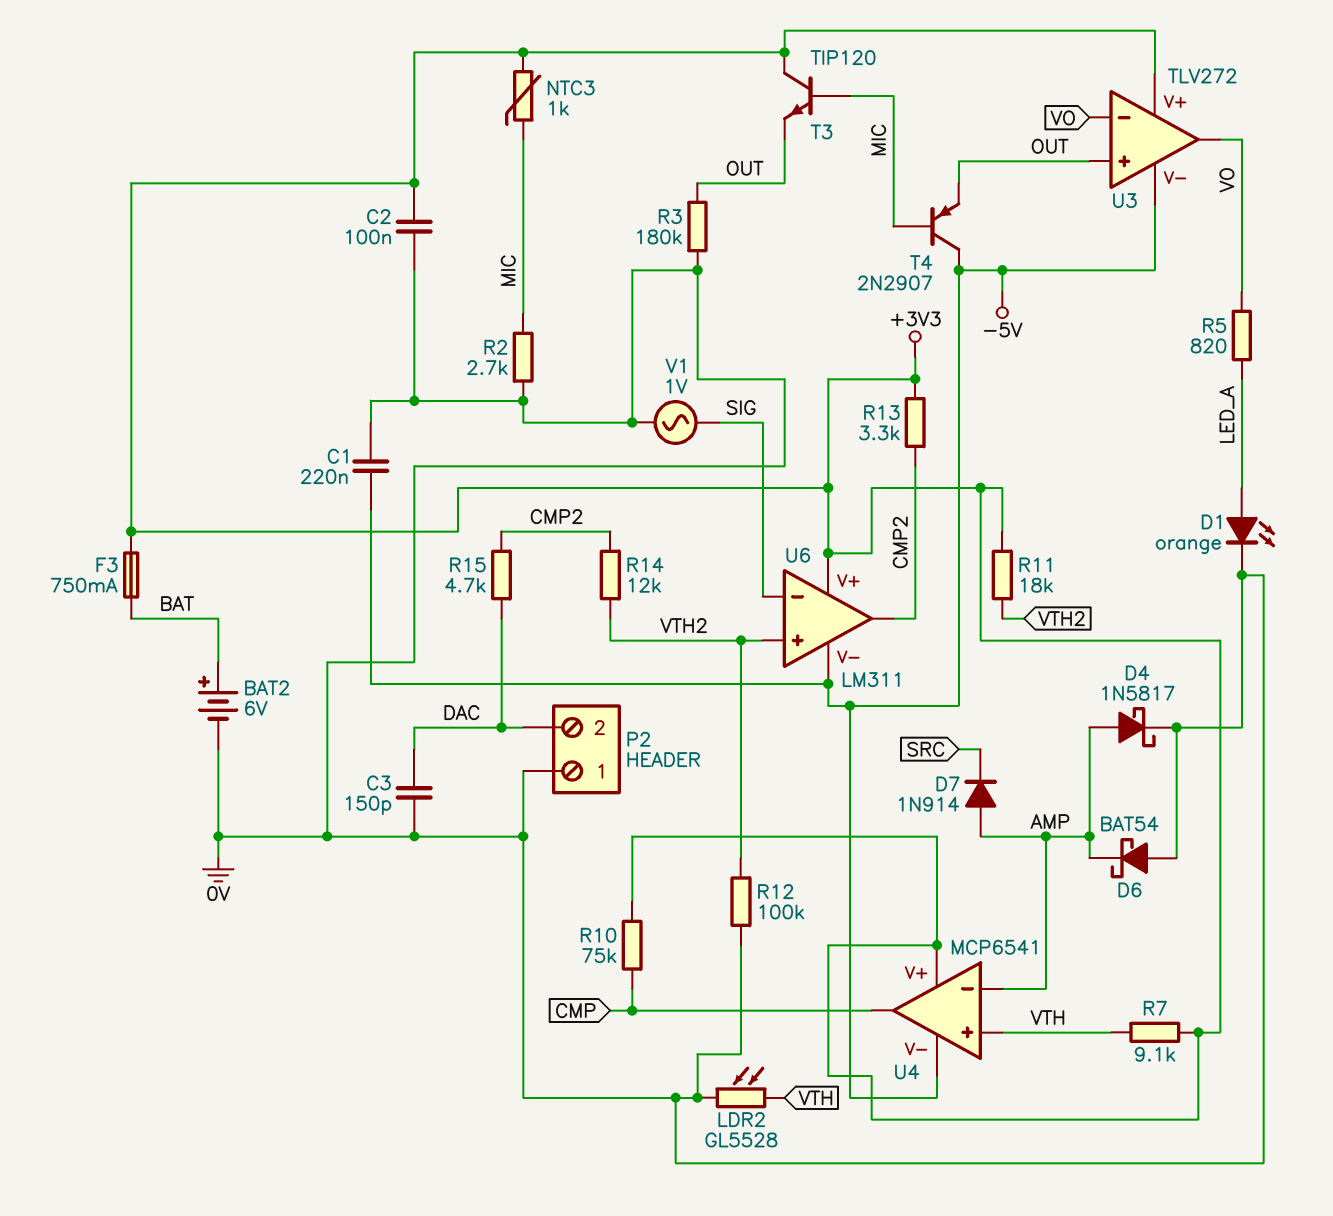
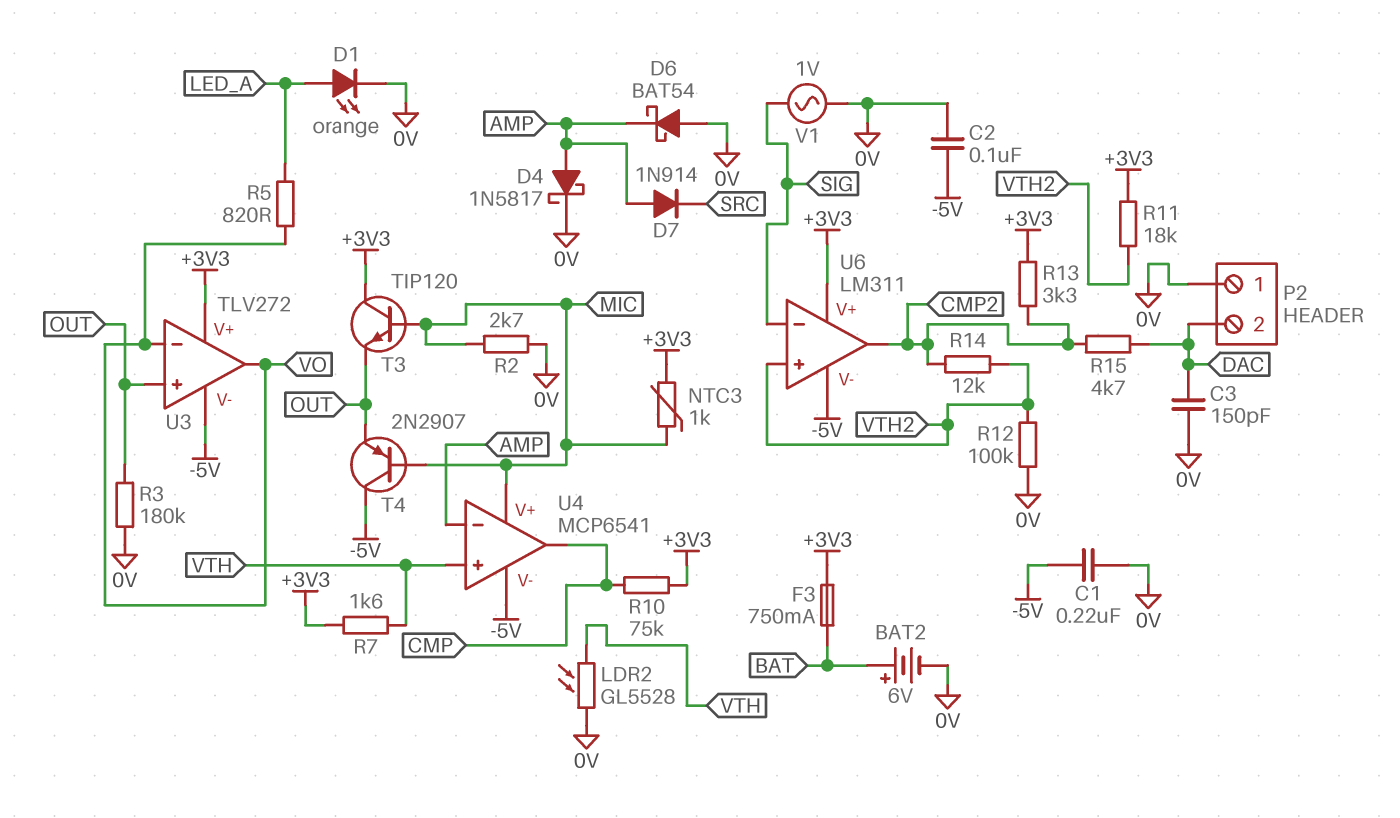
C2: 100nF (+3V3, 0V) -> 100nF (-5V, 0V)
R7: 9.1k (+3V3, VTH) -> 1.6k (+3V3, VTH)
U4 pin V+: +3V3 -> MIC

